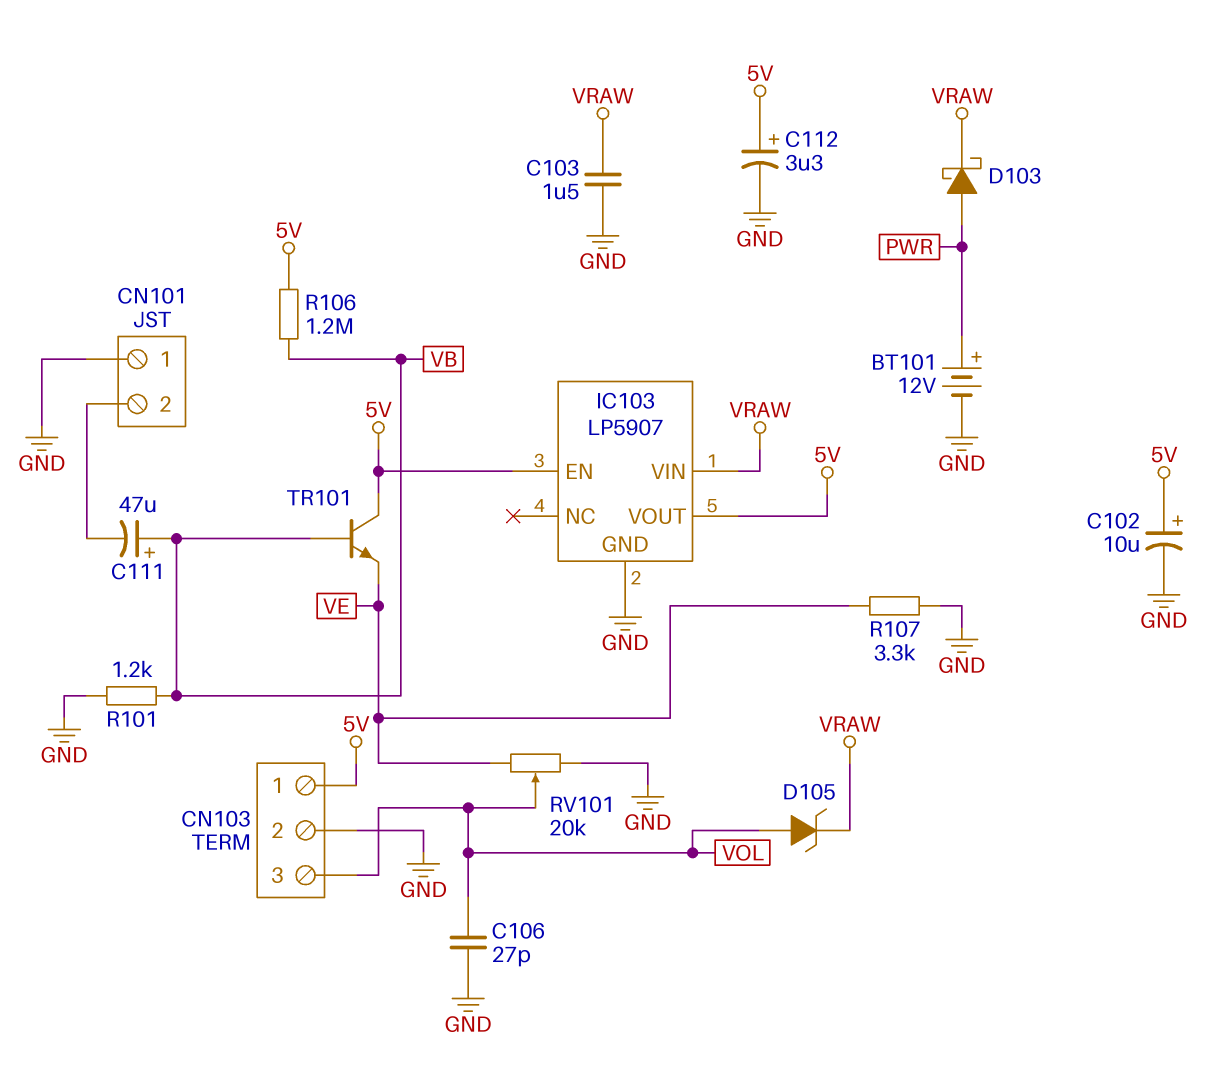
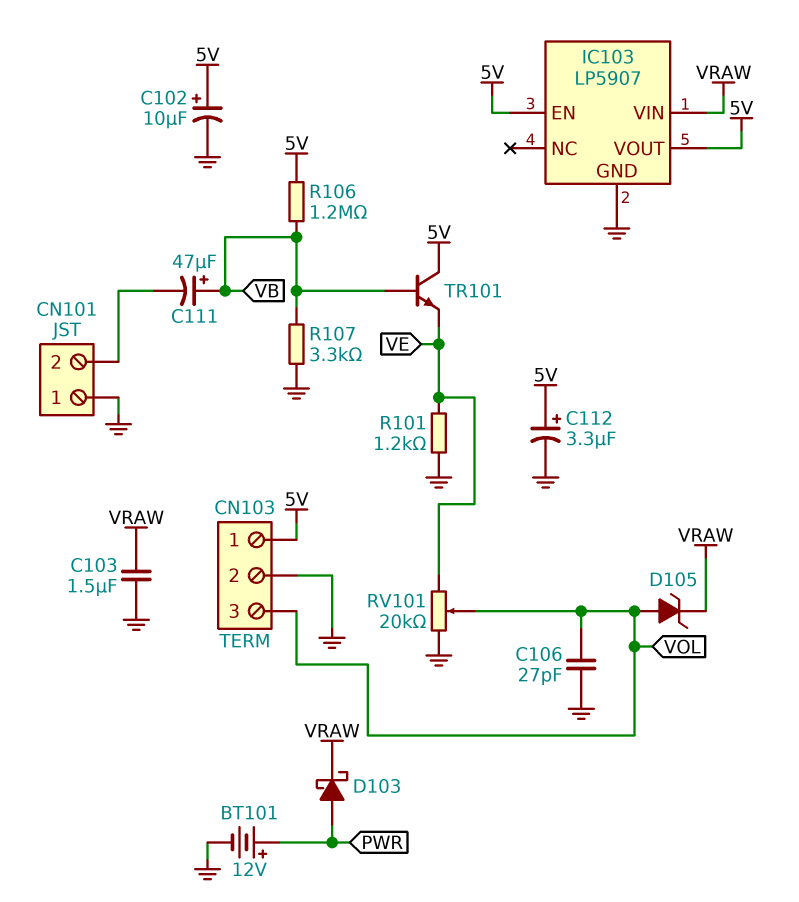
R101: 1.2k (GND, VB) -> 1.2k (GND, VE)
R107: 3.3k (GND, VE) -> 3.3k (GND, VB)

